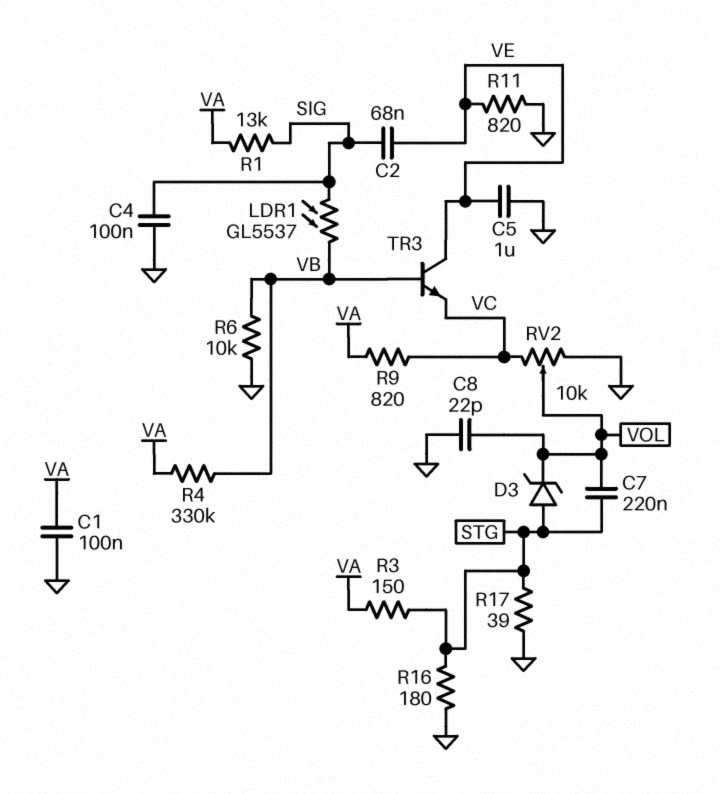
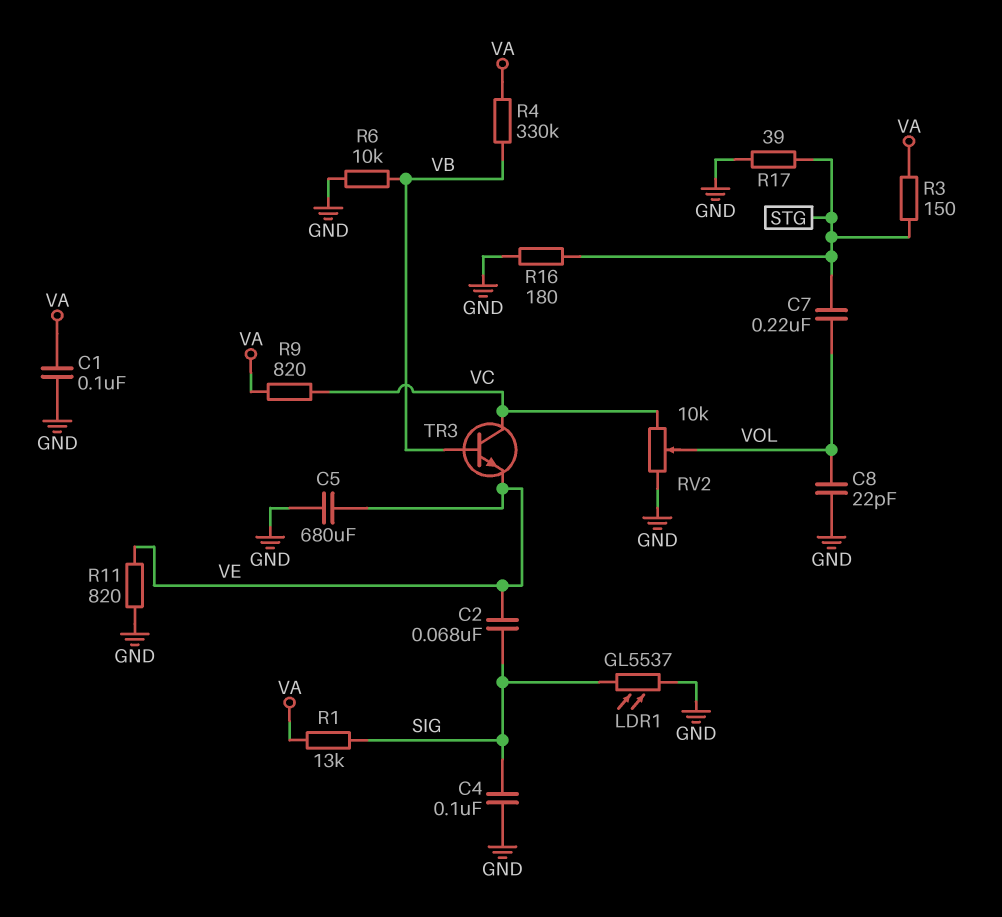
C5: 1uF (GND, VE) -> 680uF (GND, VE)
D3: zener (A STG, K VOL) -> none
LDR1: GL5537 (SIG, VB) -> GL5537 (GND, SIG)
TR3: NPN (B VB, C VE, E VC) -> NPN (B VB, C VC, E VE)

